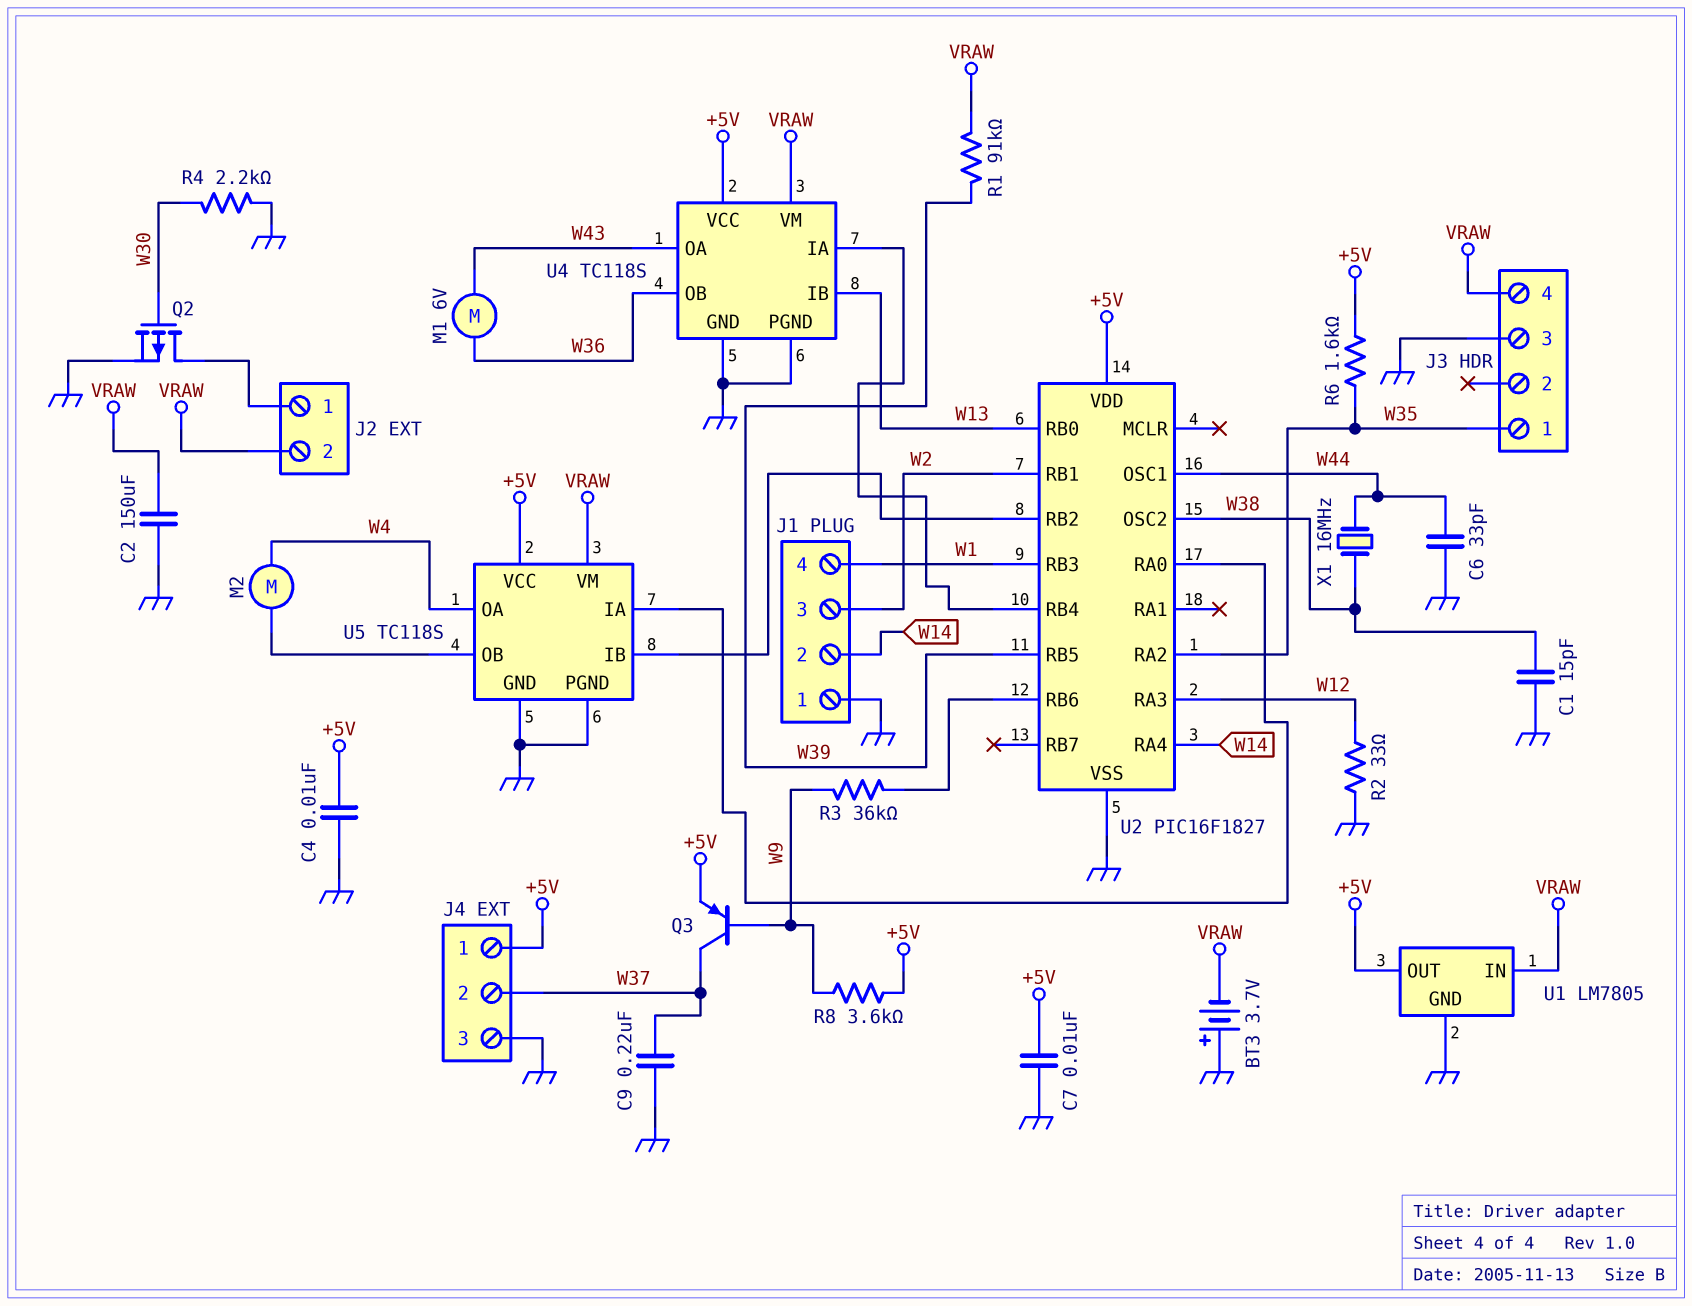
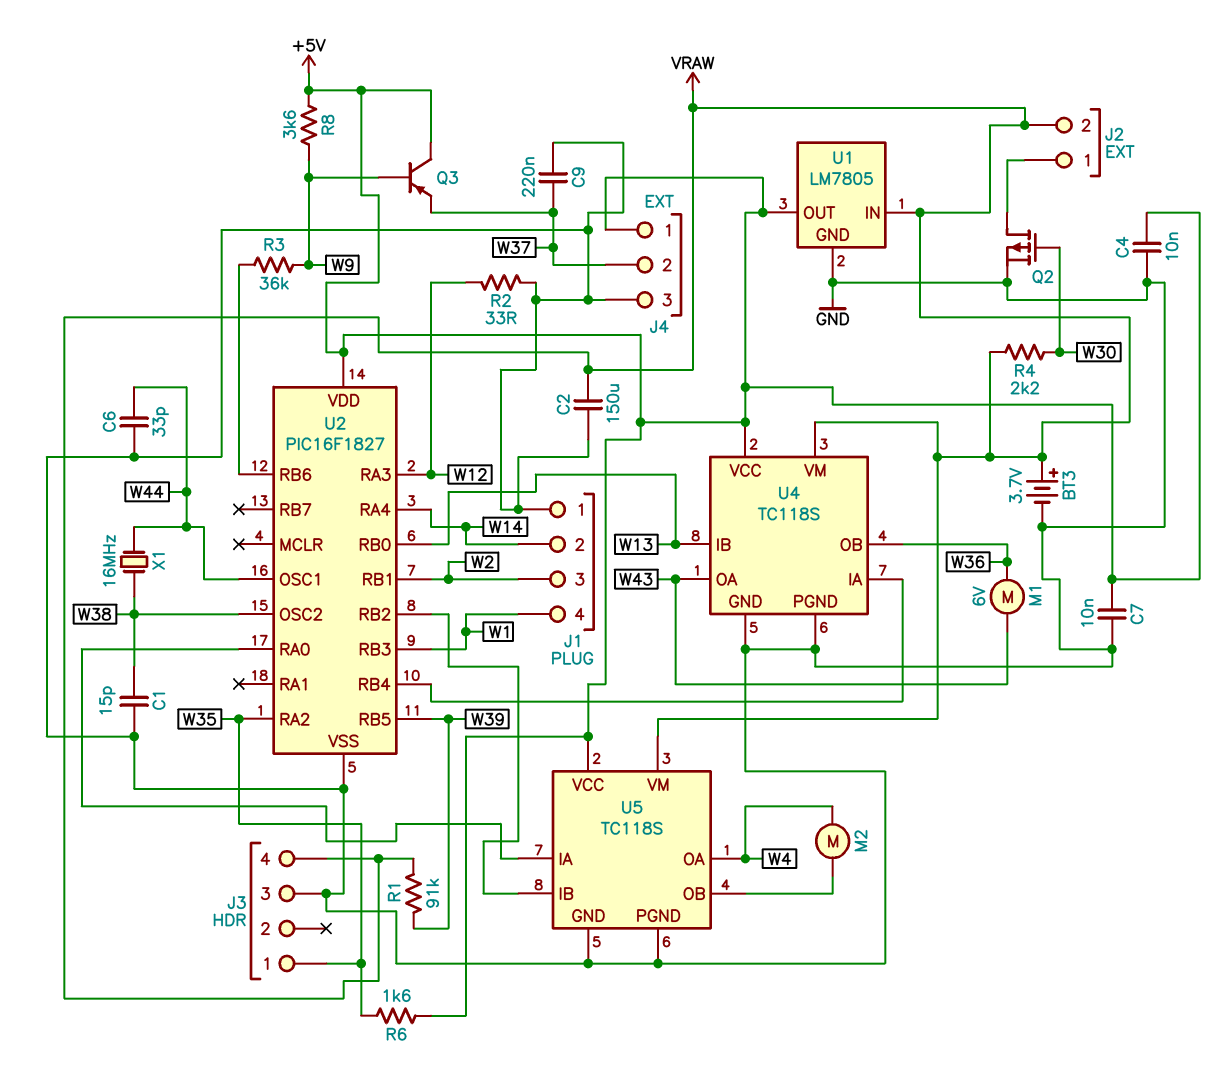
BT3: 3.7V (plus GND, minus VRAW) -> 3.7V (plus VRAW, minus GND)
Q3: PNP (B W9, C W37, E +5V) -> PNP (B W9, C +5V, E W37)
R4: 2.2k (GND, W30) -> 2.2k (VRAW, W30)

